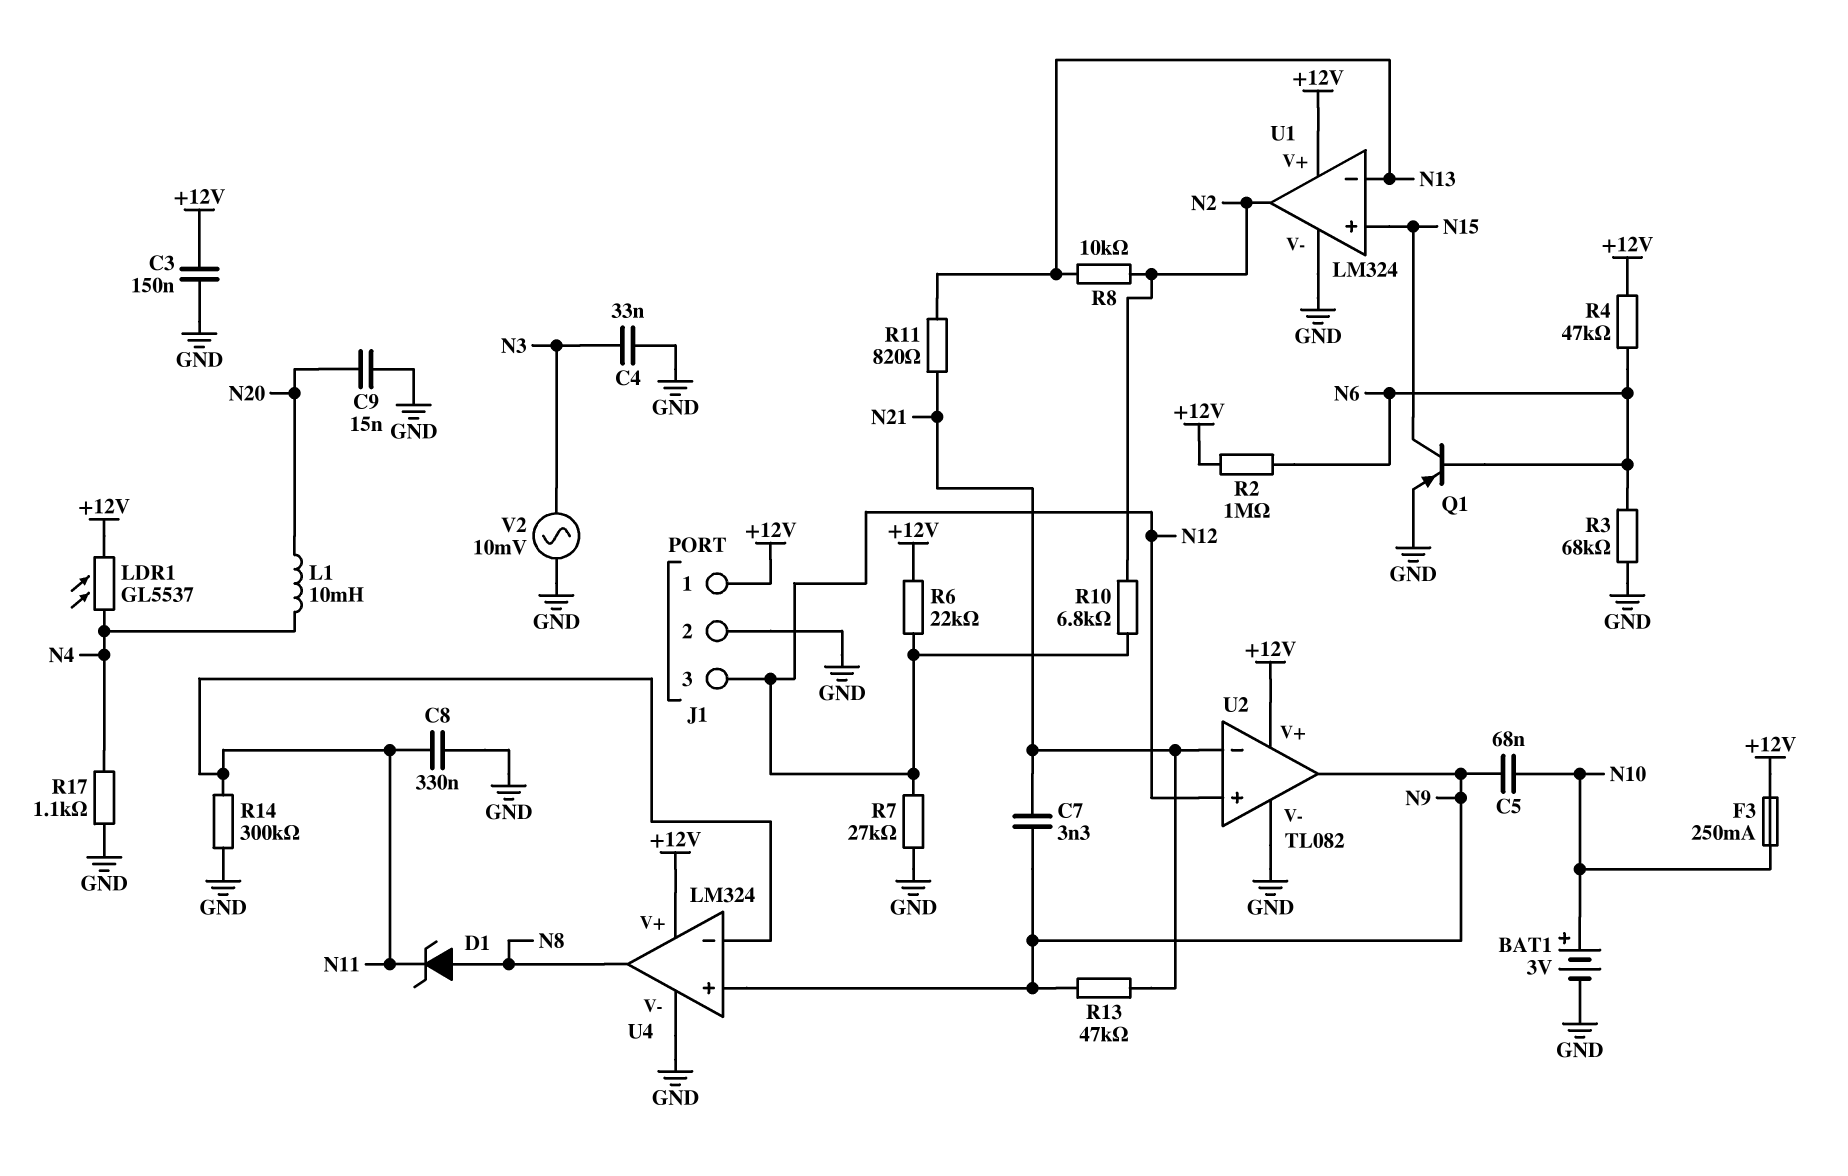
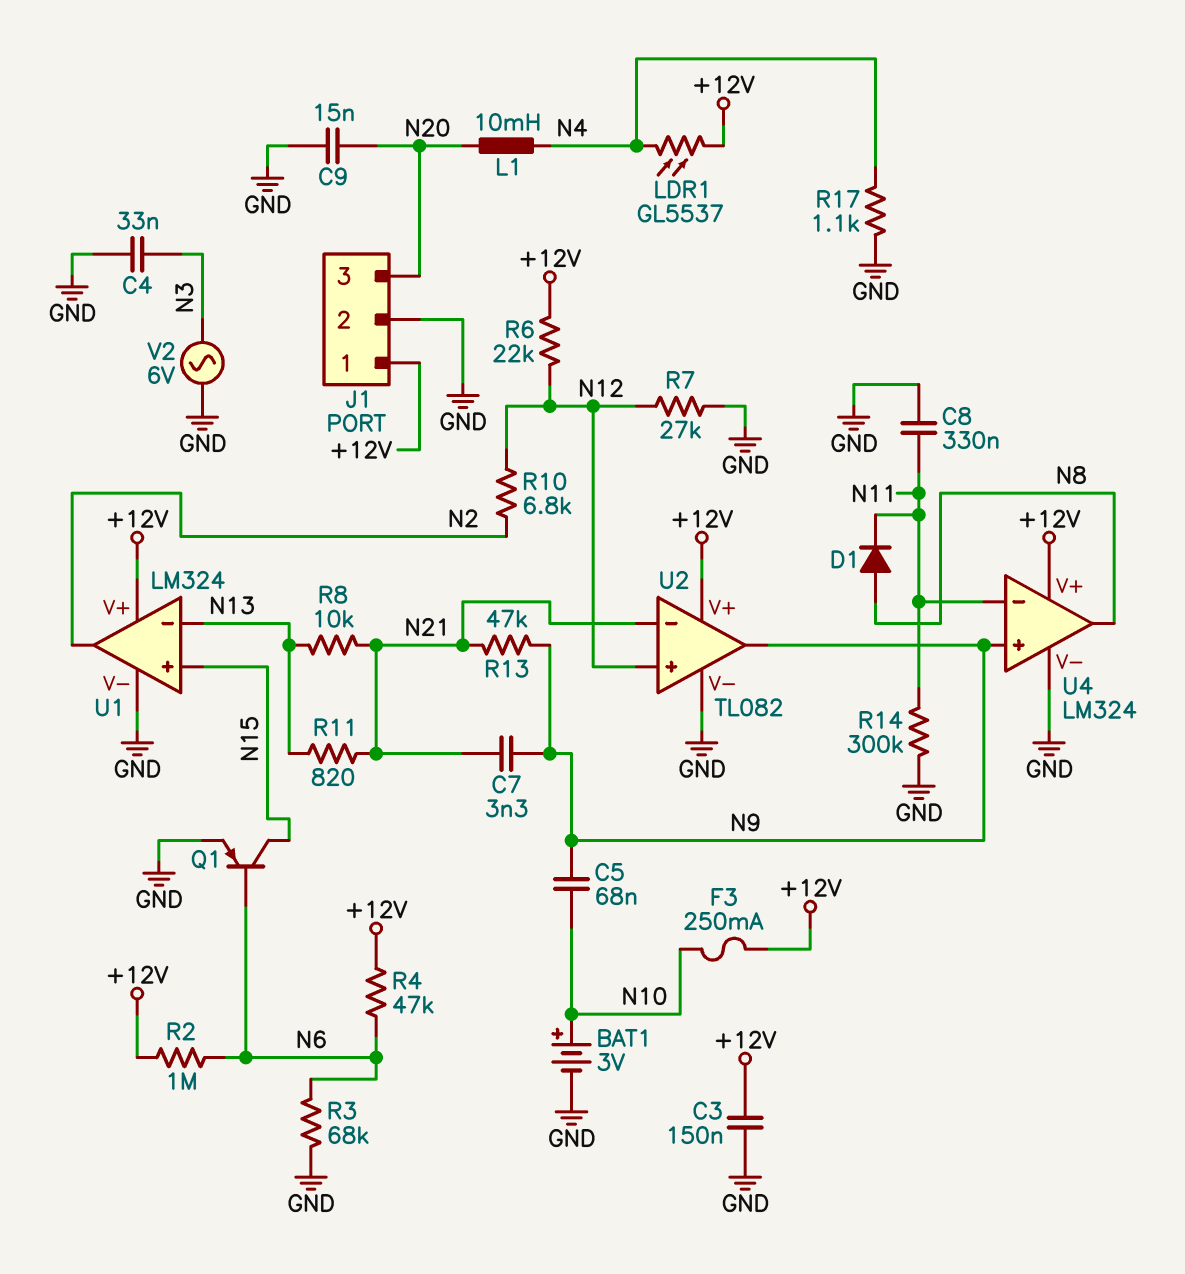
D1: zener (A N8, K N11) -> diode (A N8, K N11)
J1 pin 3: N12 -> N20
R8: 10k (N2, N13) -> 10k (N13, N21)
V2: AC 10mV (GND, N3) -> AC 6V (GND, N3)

